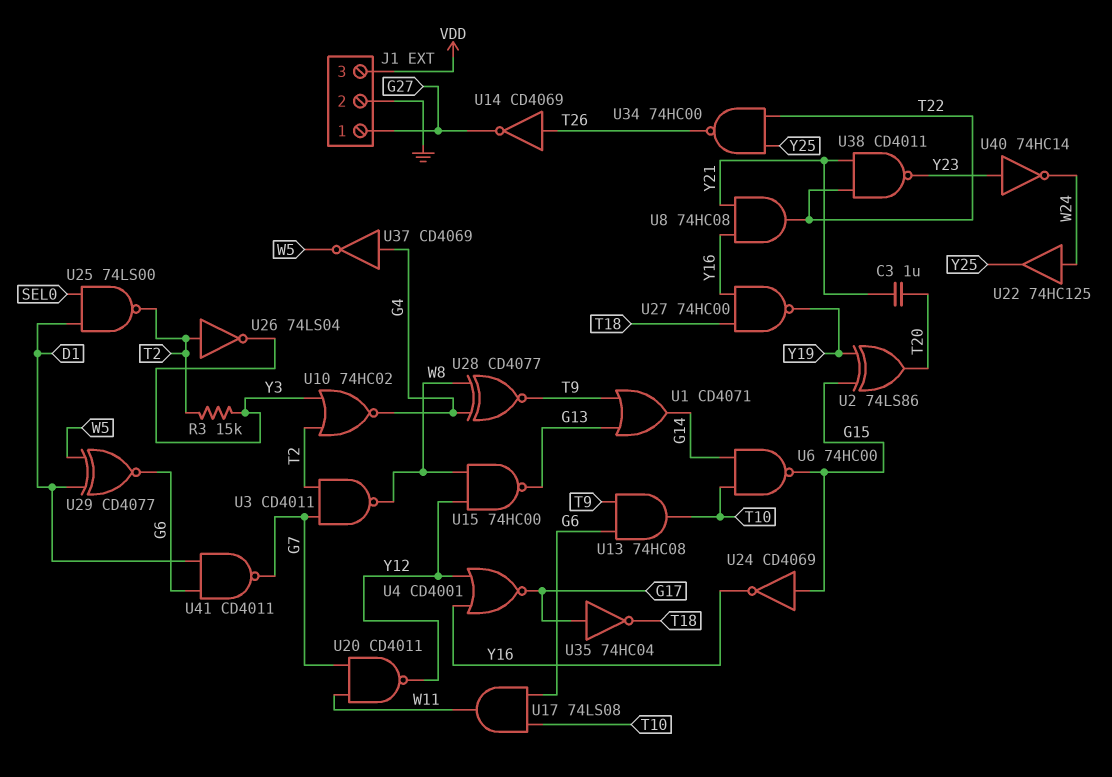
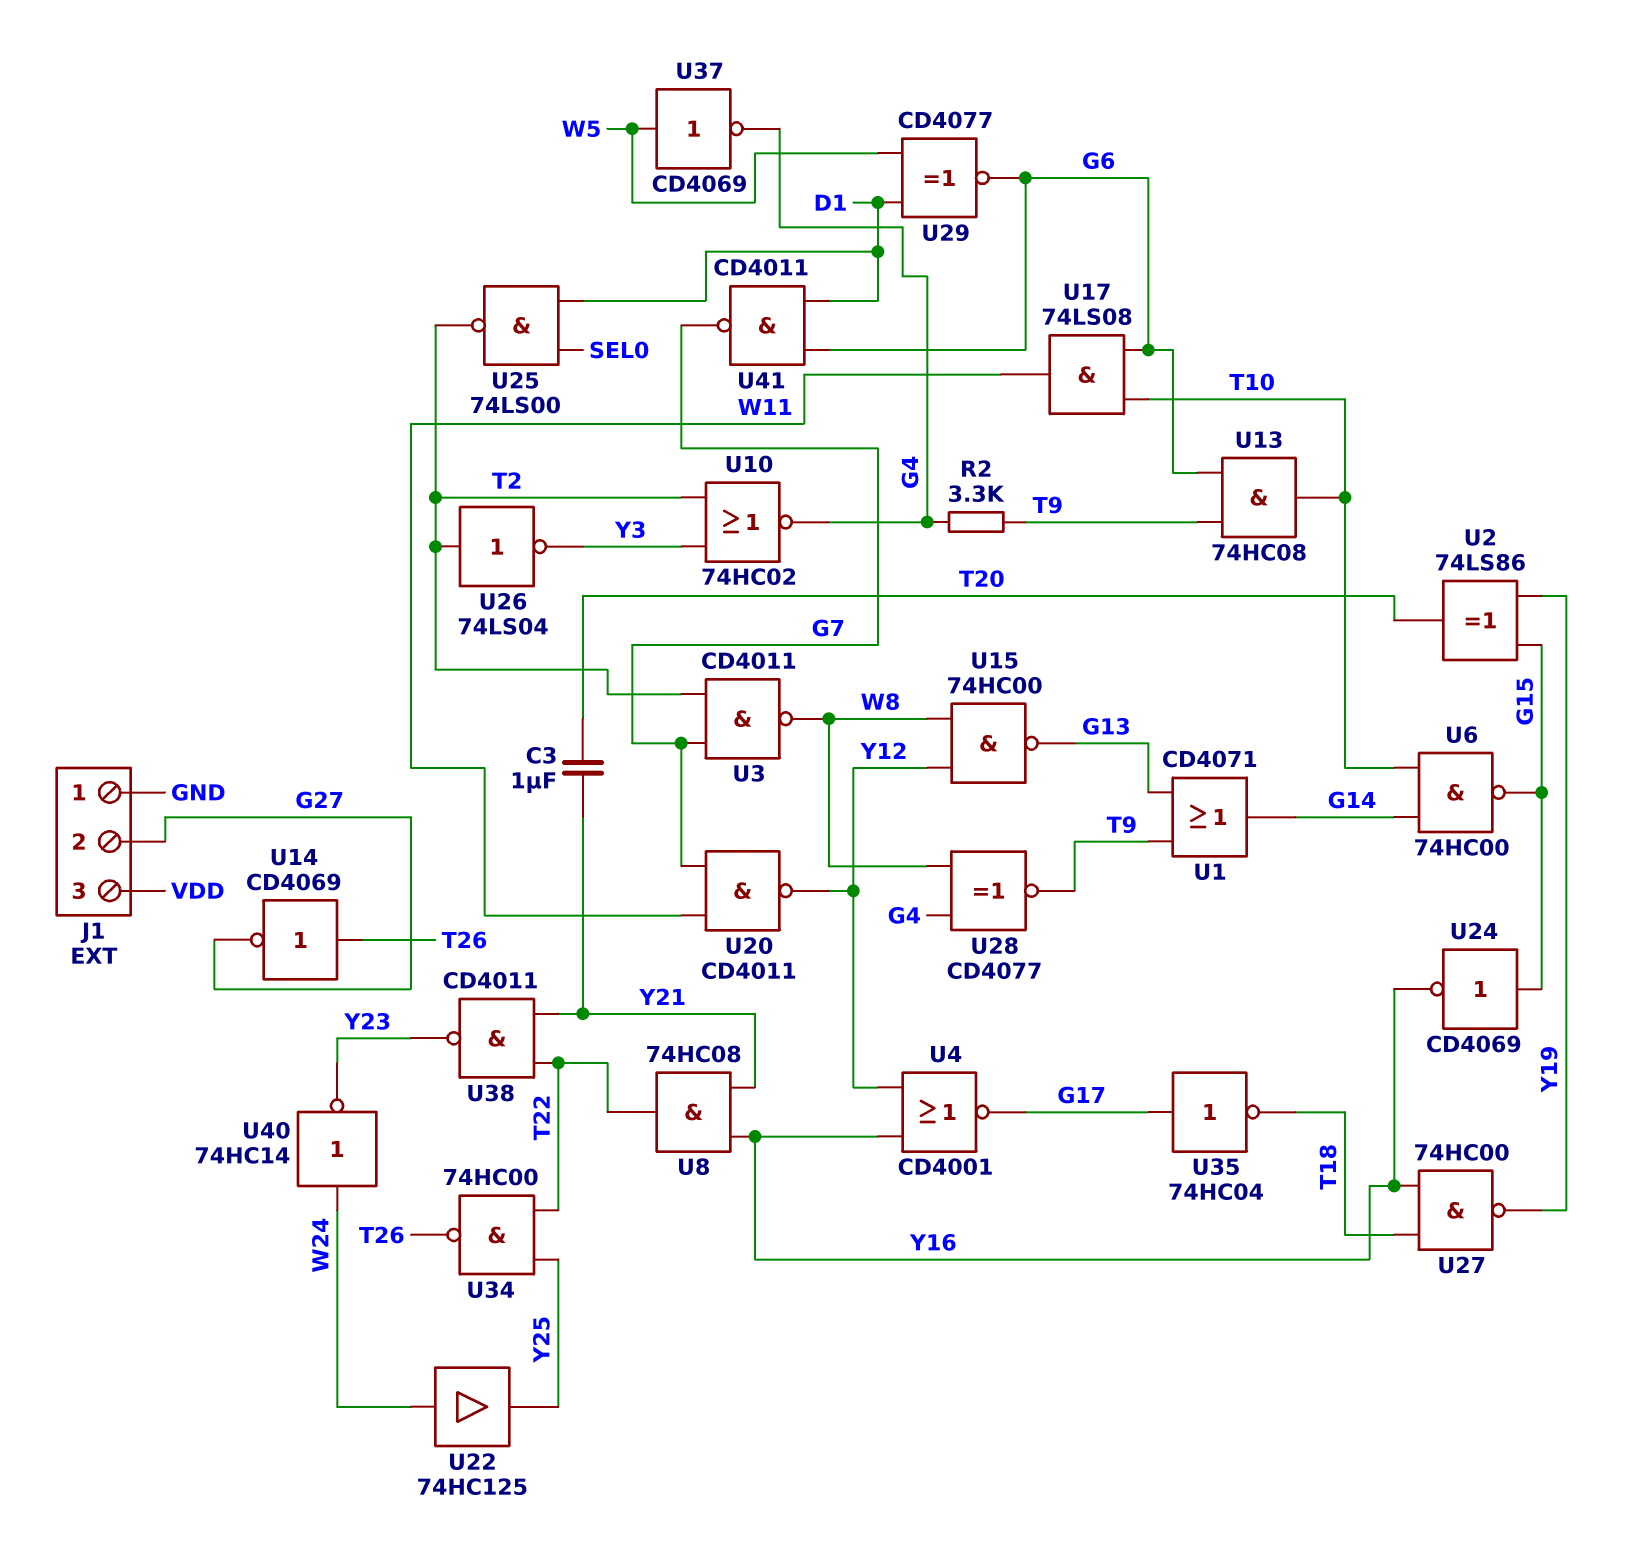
J1 pin 1: G27 -> GND
J1 pin 2: GND -> G27
R2: none -> 3.3k (G4, T9)
R3: 15k (T2, Y3) -> none
U37: NOT CD4069 (in G4, out W5) -> NOT CD4069 (in W5, out G4)
U40: NOT 74HC14 (in Y23, out W24) -> NOT 74HC14 (in W24, out Y23)

